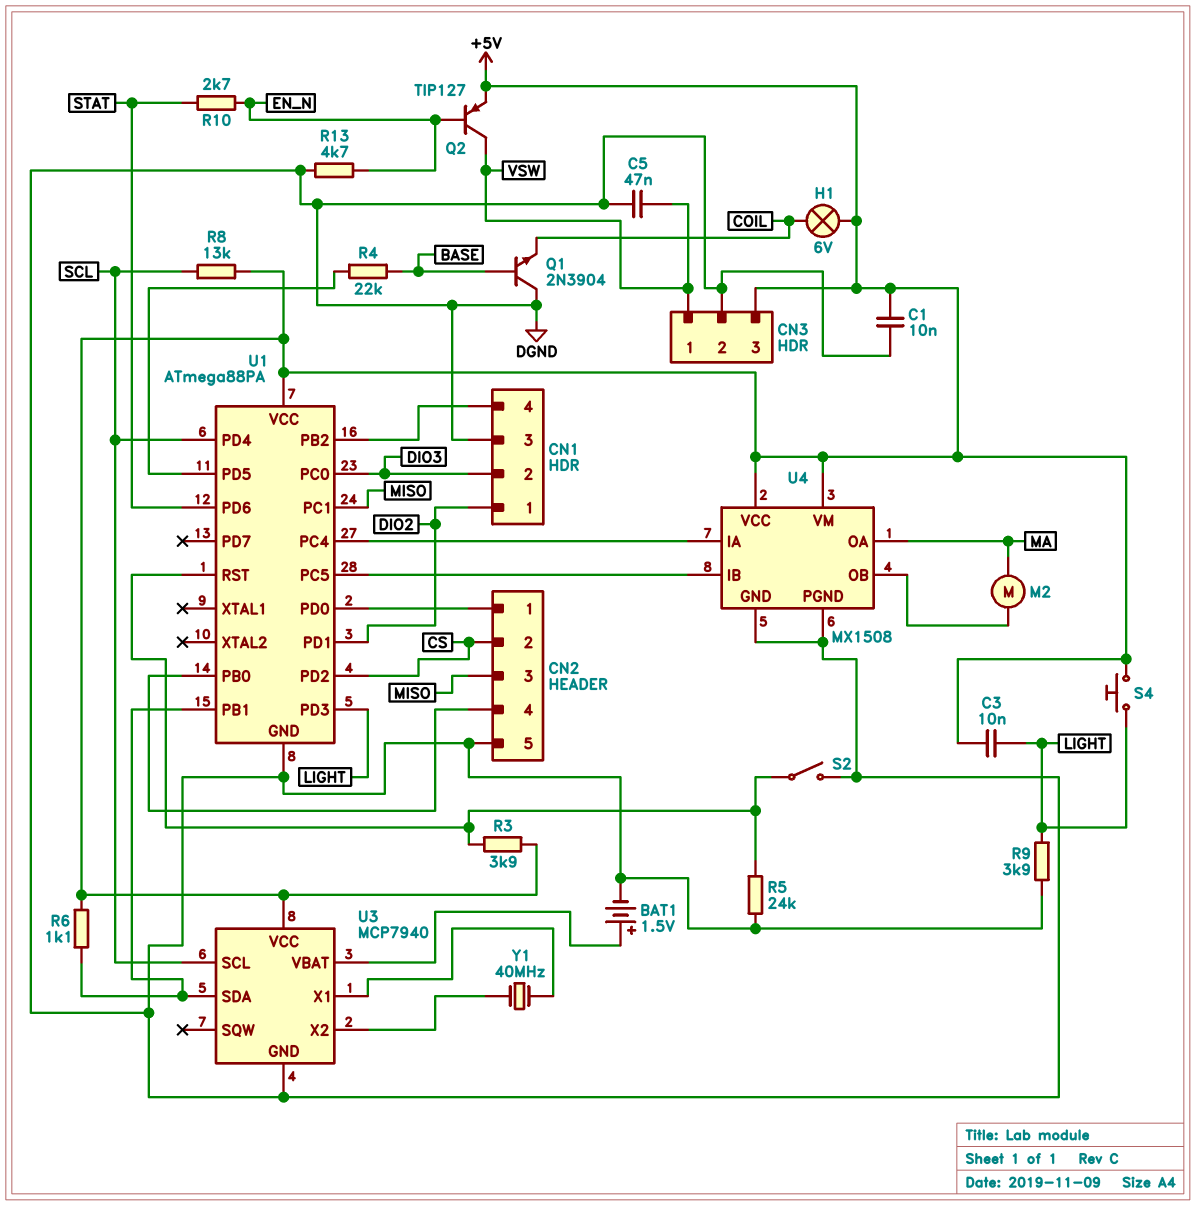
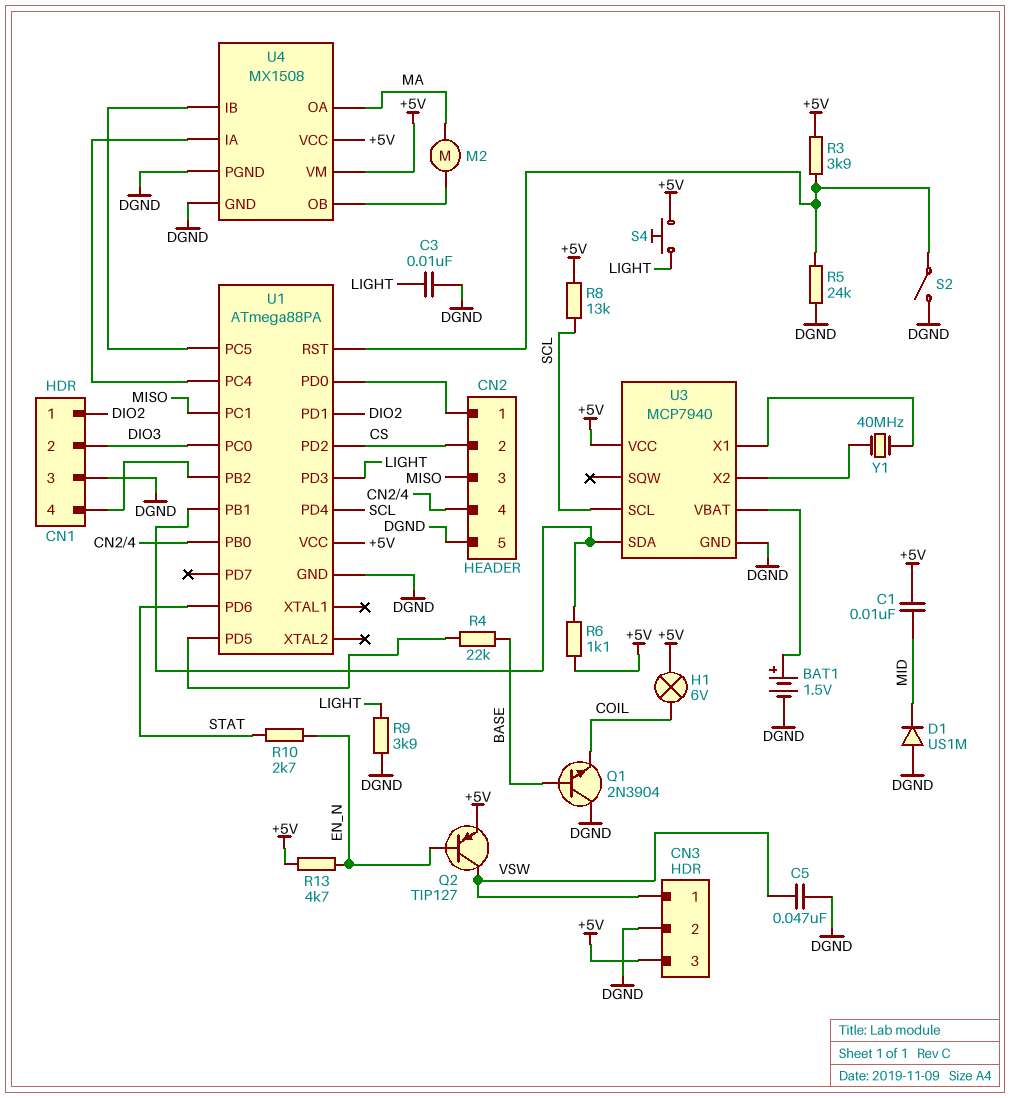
C1: 10nF (+5V, DGND) -> 10nF (+5V, MID)
C3: 10nF (+5V, LIGHT) -> 10nF (DGND, LIGHT)
D1: none -> diode US1M (A DGND, K MID)
R13: 4.7k (DGND, EN_N) -> 4.7k (+5V, EN_N)

